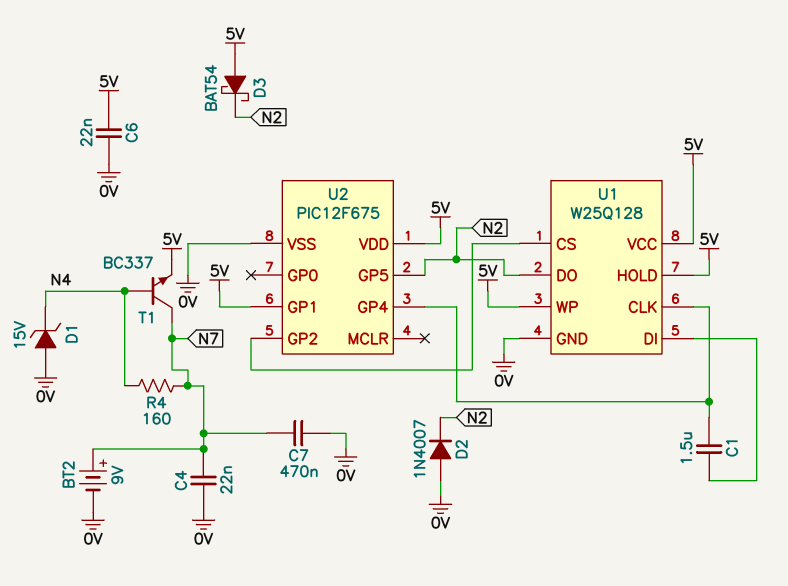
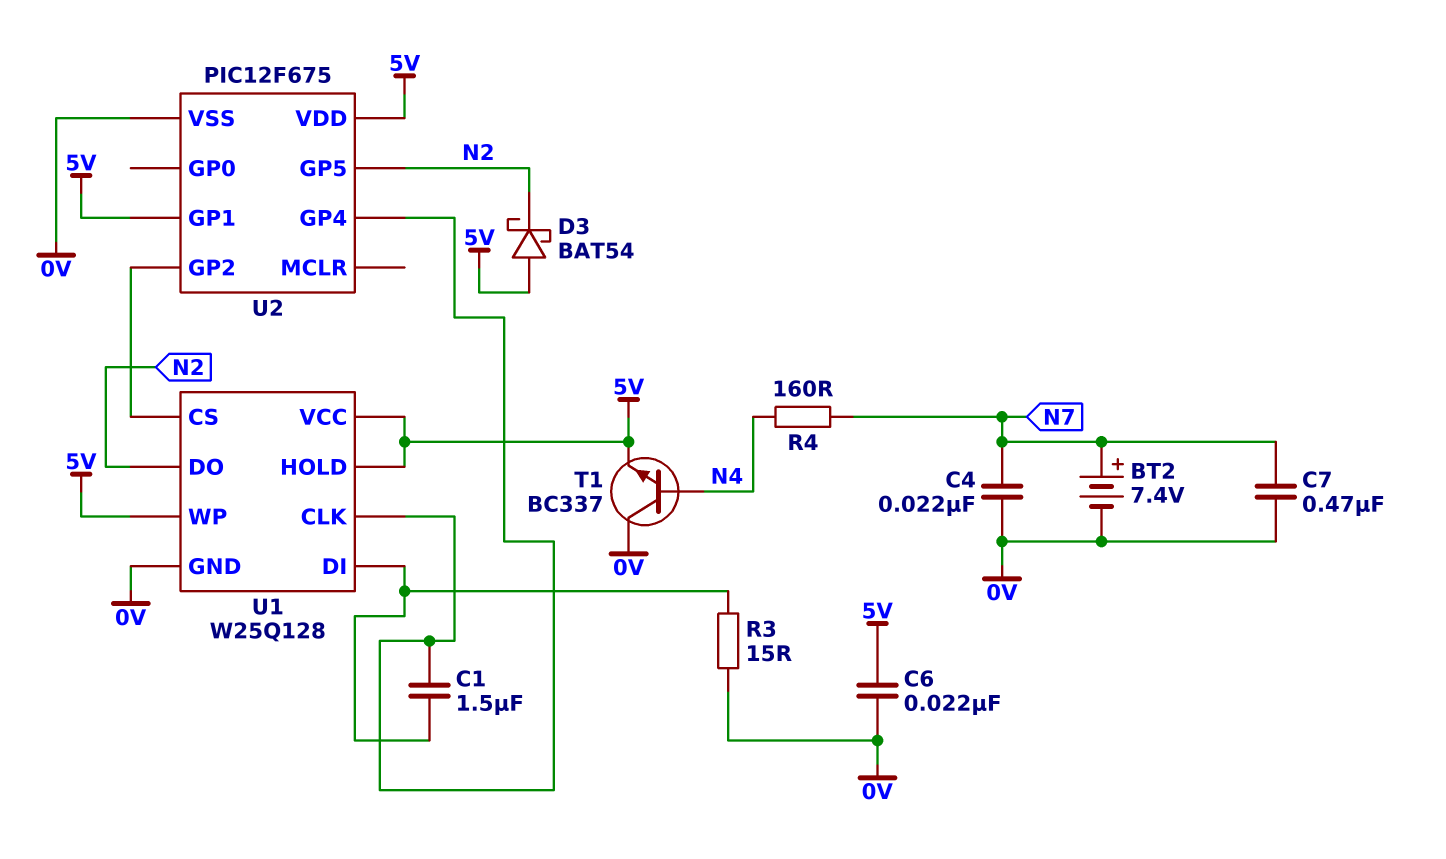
BT2: 9V (plus N7, minus 0V) -> 7.4V (plus N7, minus 0V)
D1: zener 15V (A 0V, K N4) -> none
D2: diode 1N4007 (A 0V, K N2) -> none
R3: none -> 15 (0V, U1/DI)
T1: NPN BC337 (B N4, C N7, E 5V) -> NPN BC337 (B N4, C 0V, E 5V)

